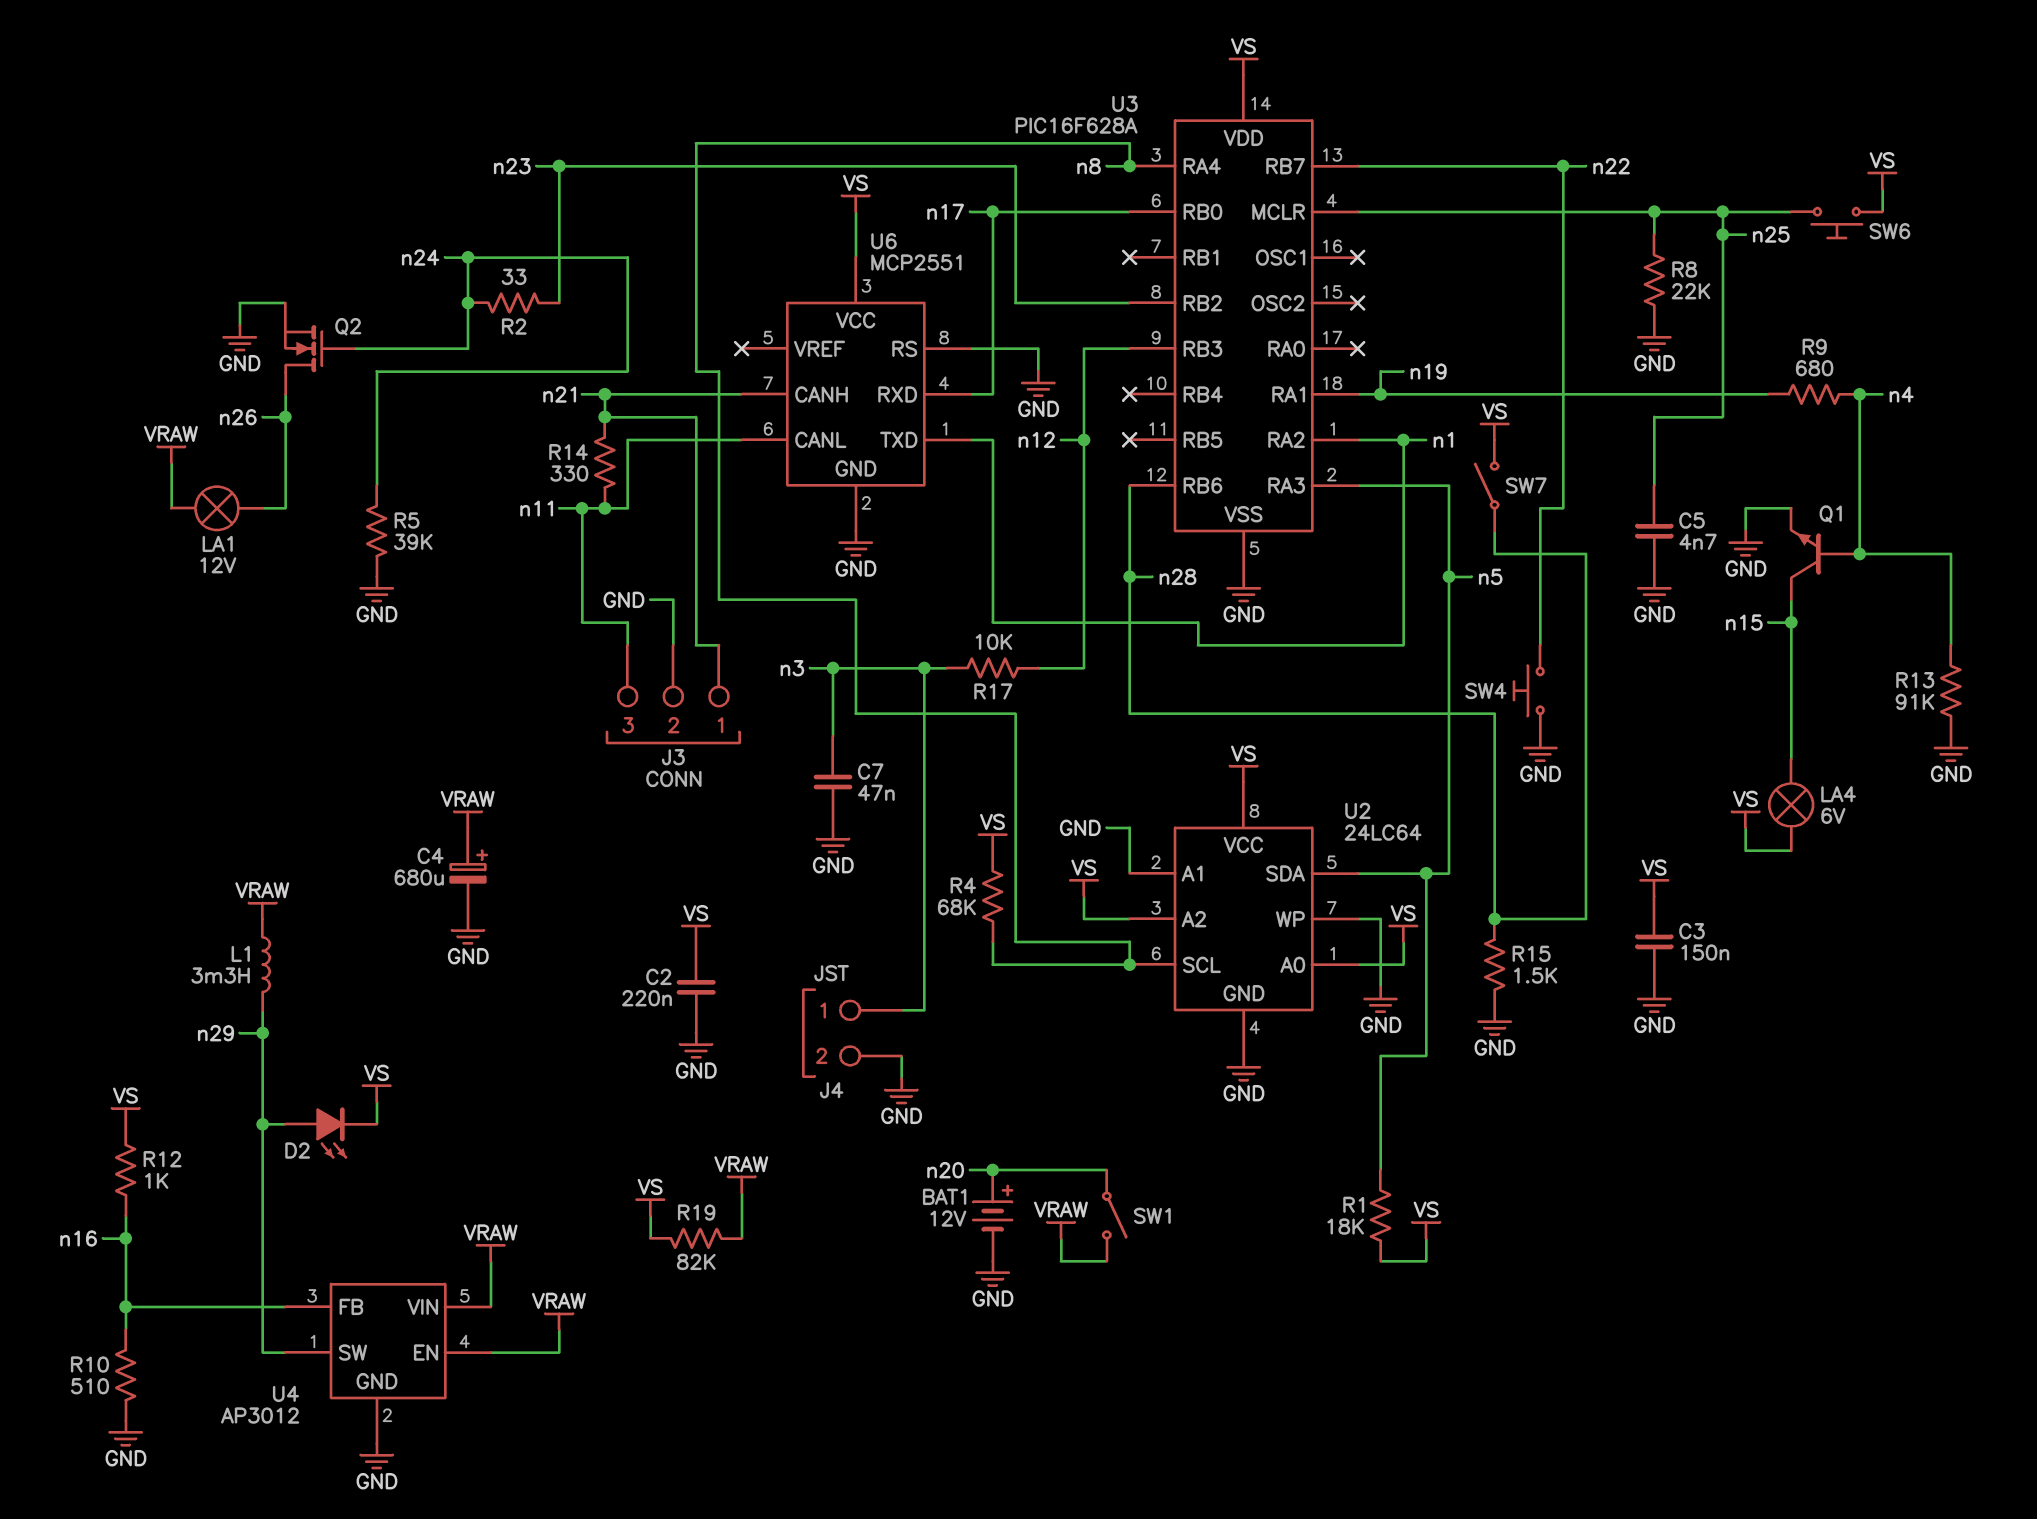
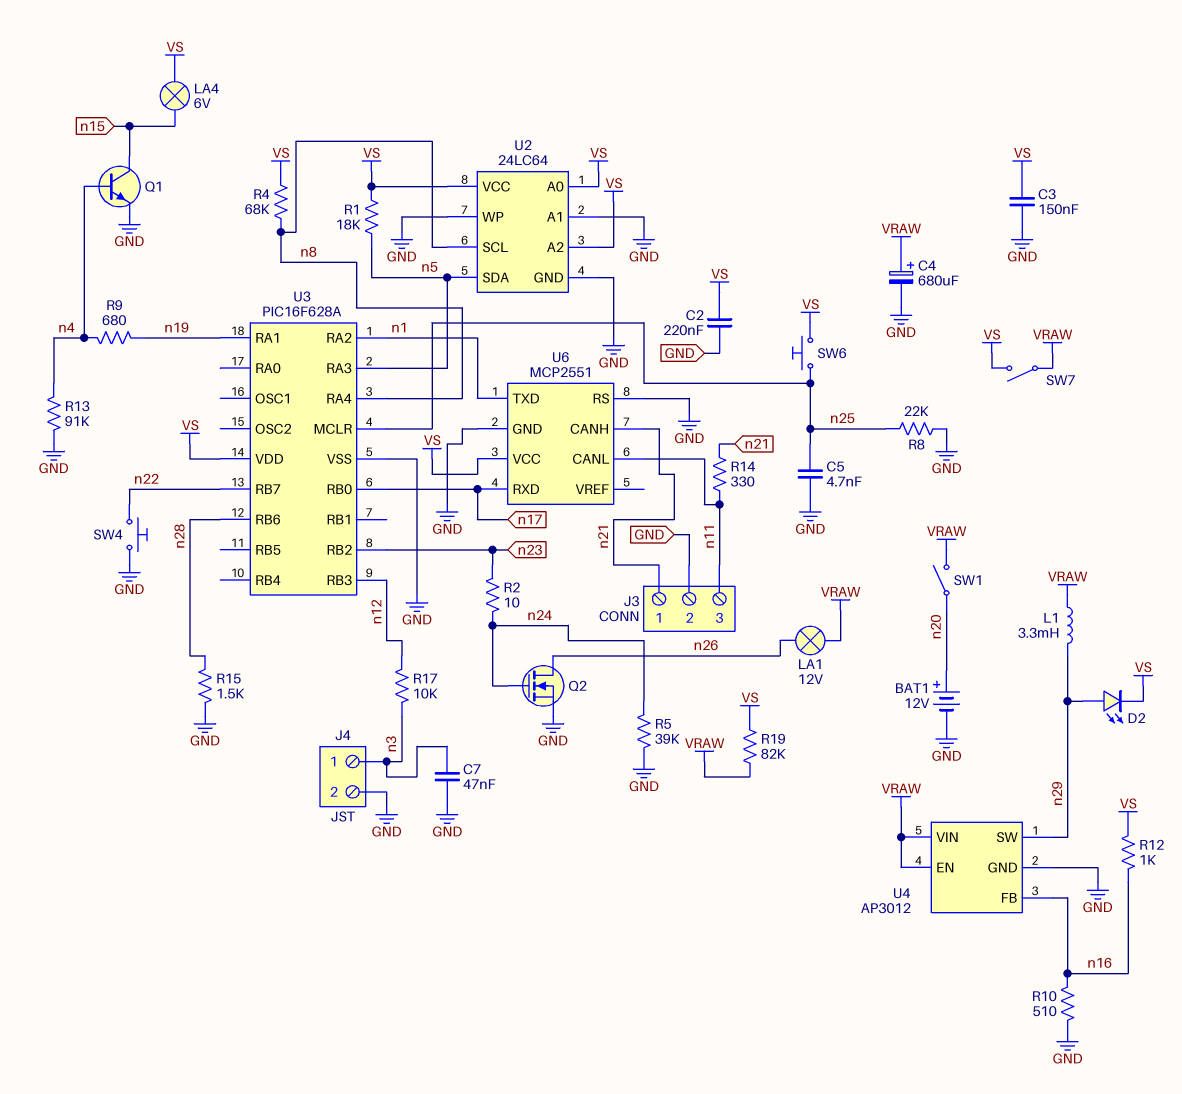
R2: 33 (n23, n24) -> 10 (n23, n24)
SW7: switch (VS, n28) -> switch (VRAW, VS)

